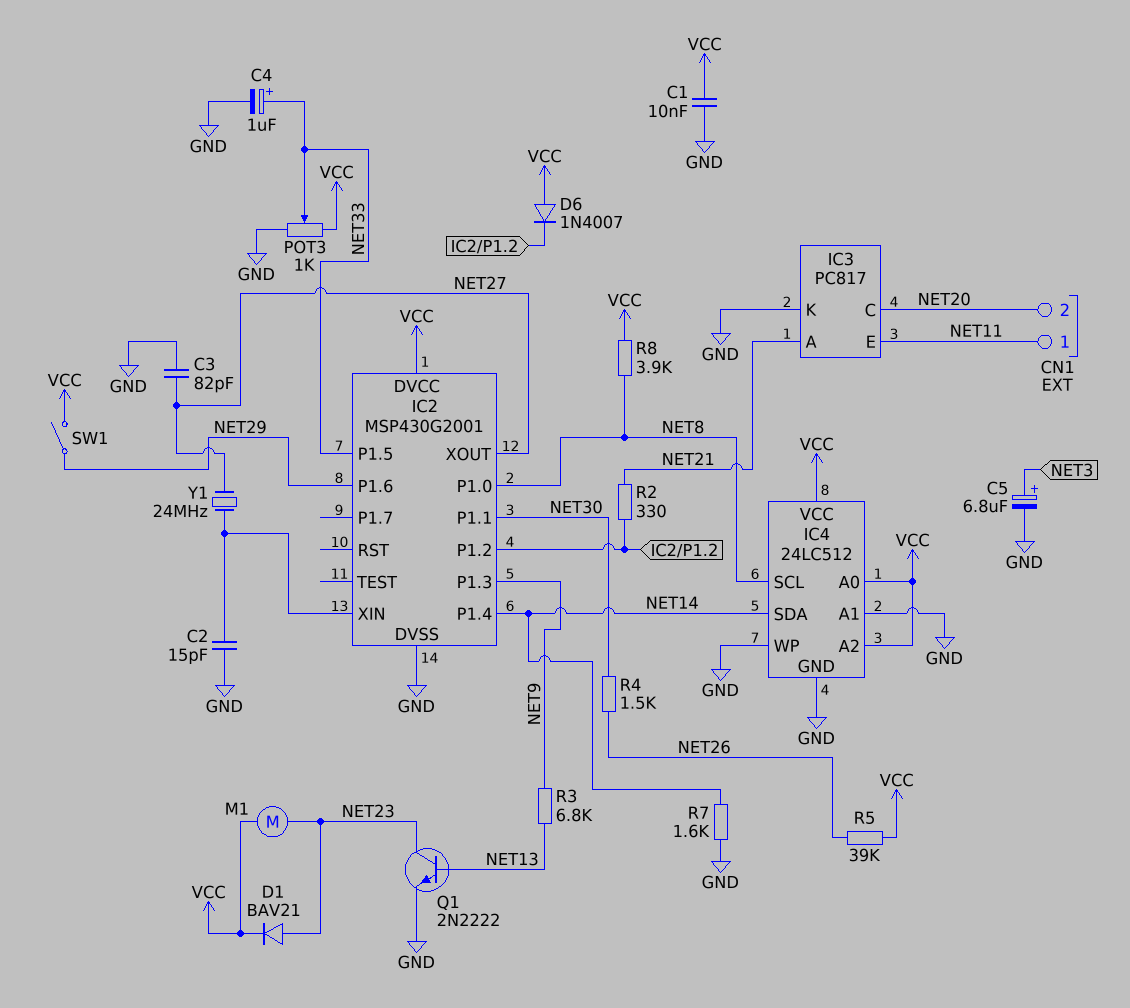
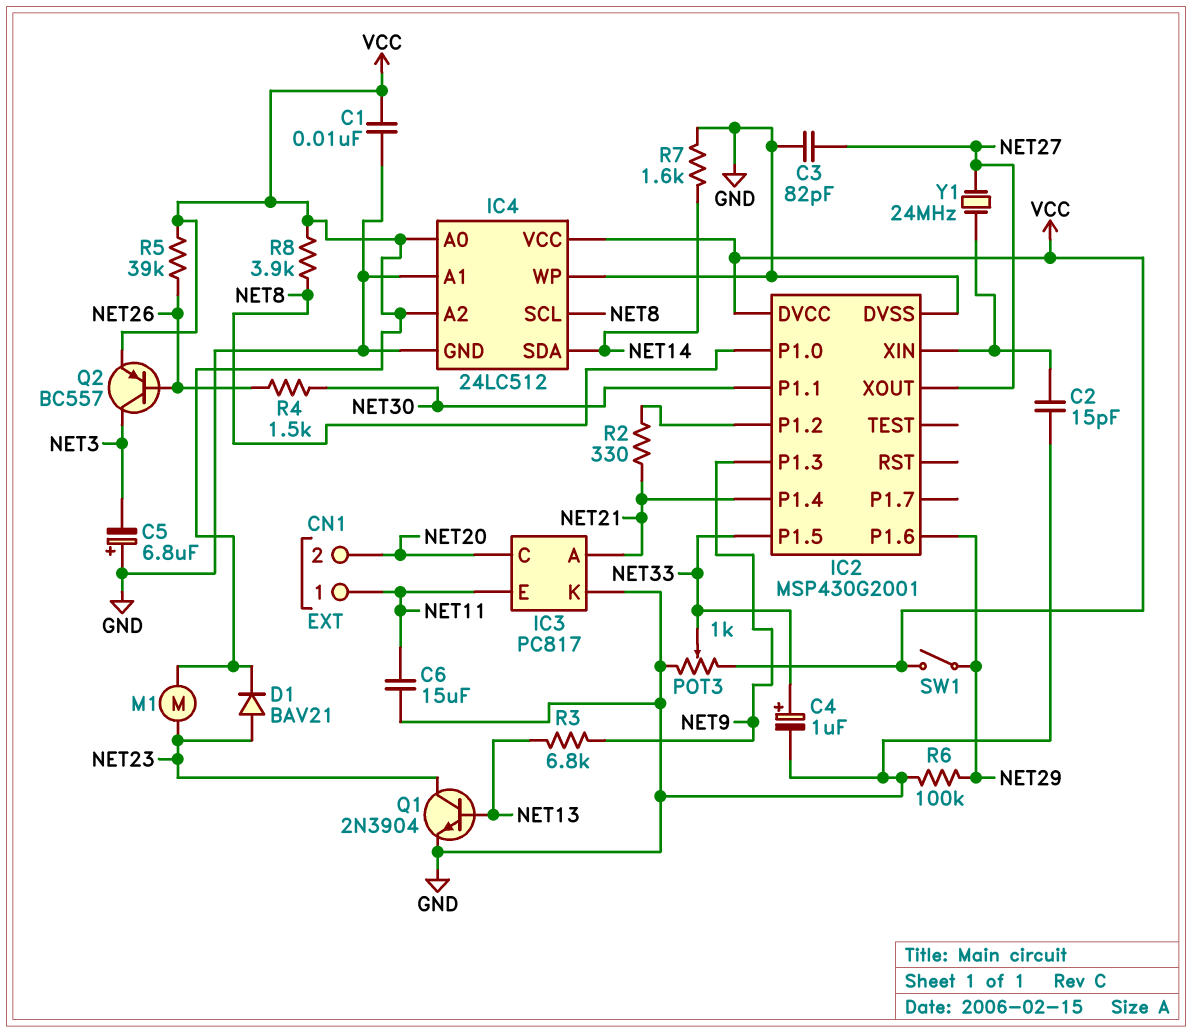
C5: 6.8uF (plus NET3, minus GND) -> 6.8uF (plus GND, minus NET3)
C6: none -> 15uF (GND, NET11)
D6: diode 1N4007 (A VCC, K IC2/P1.2) -> none
IC2 pin P1.4: NET14 -> NET21
Q1: NPN 2N2222 (B NET13, C NET23, E GND) -> NPN 2N3904 (B NET13, C NET23, E GND)
Q2: none -> PNP BC557 (B NET26, C NET3, E VCC)
R6: none -> 100k (GND, NET29)

